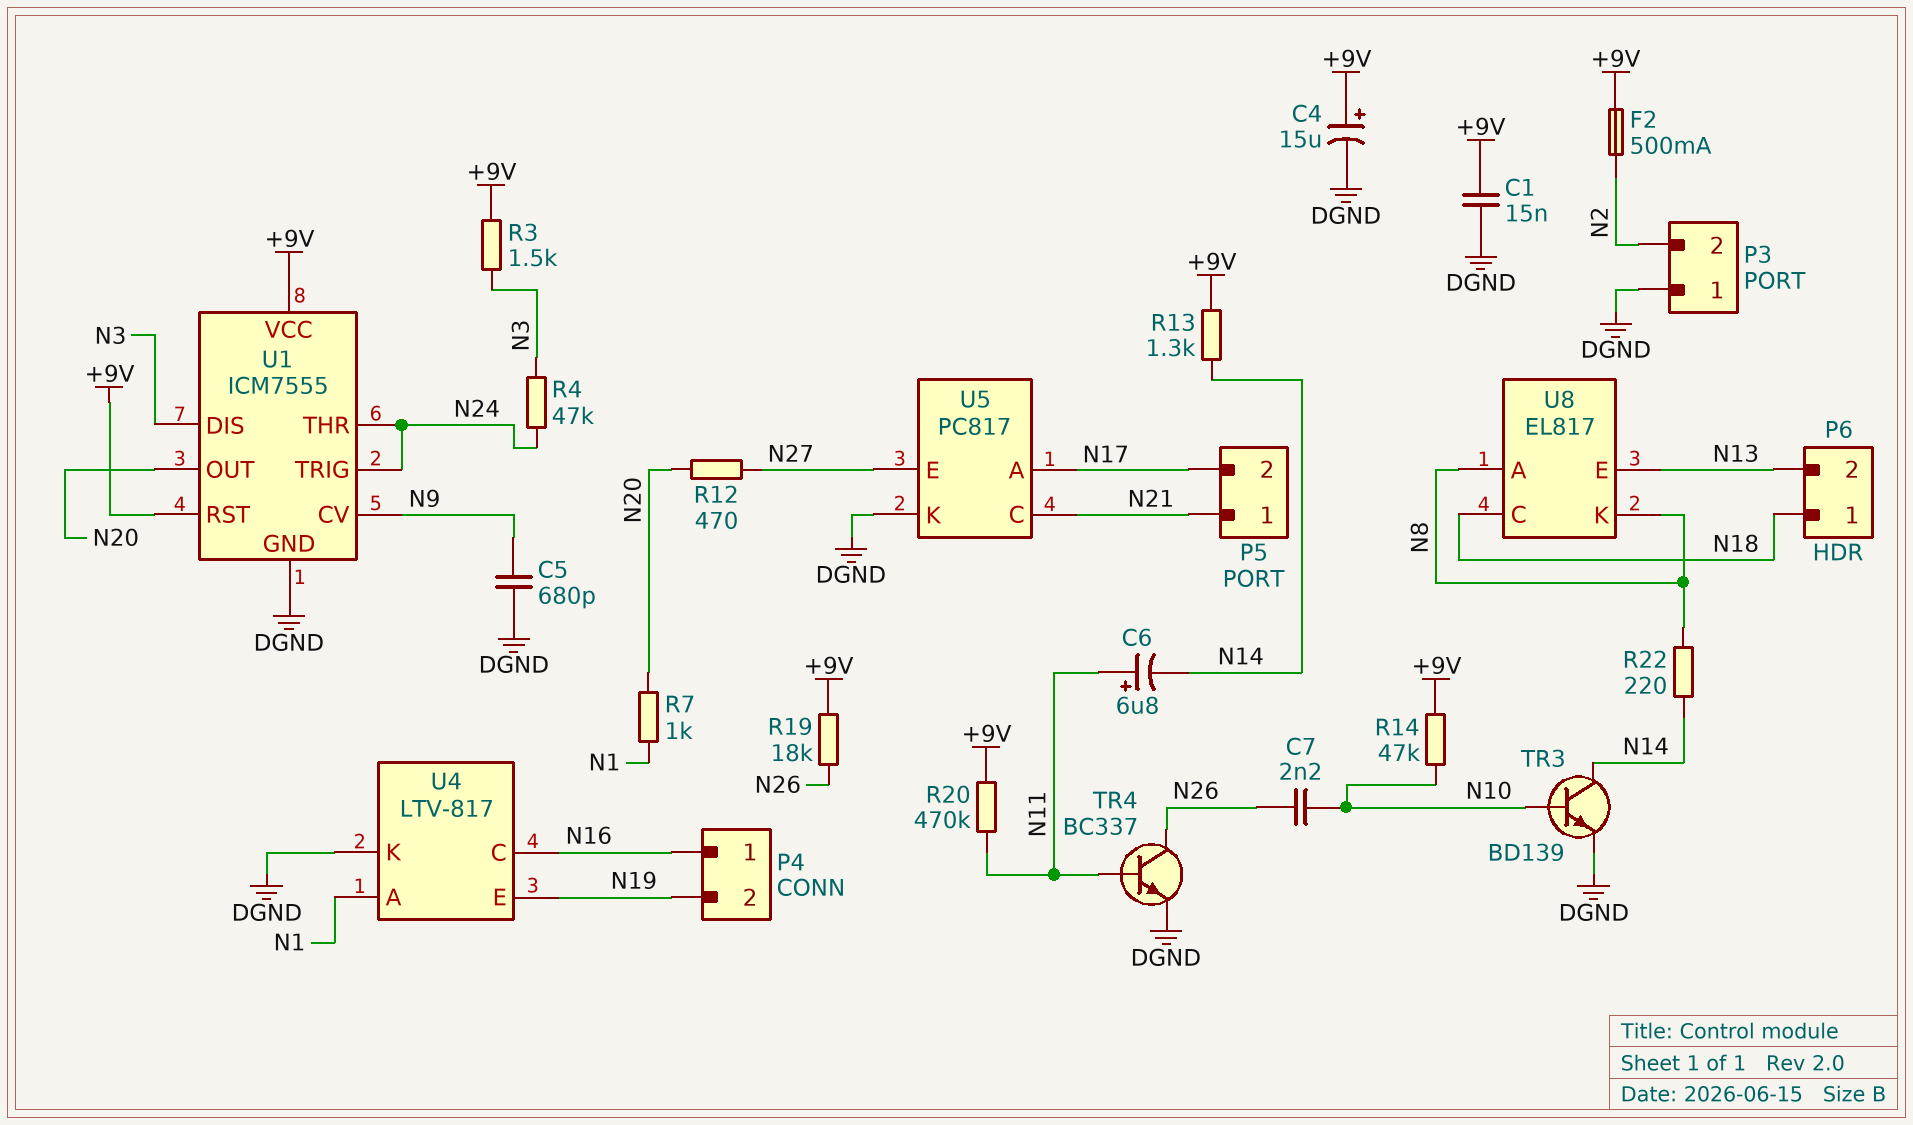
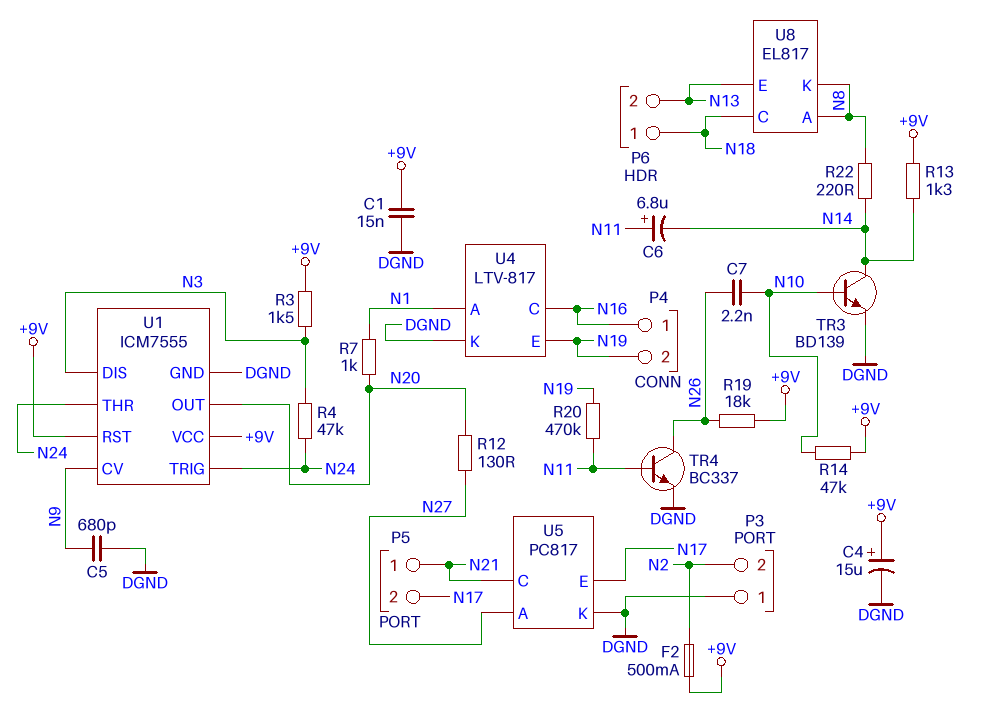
R12: 470 (N20, N27) -> 130 (N20, N27)
R20: 470k (+9V, N11) -> 470k (N11, N19)
U5 pin A: N17 -> N27
U5 pin E: N27 -> N17

